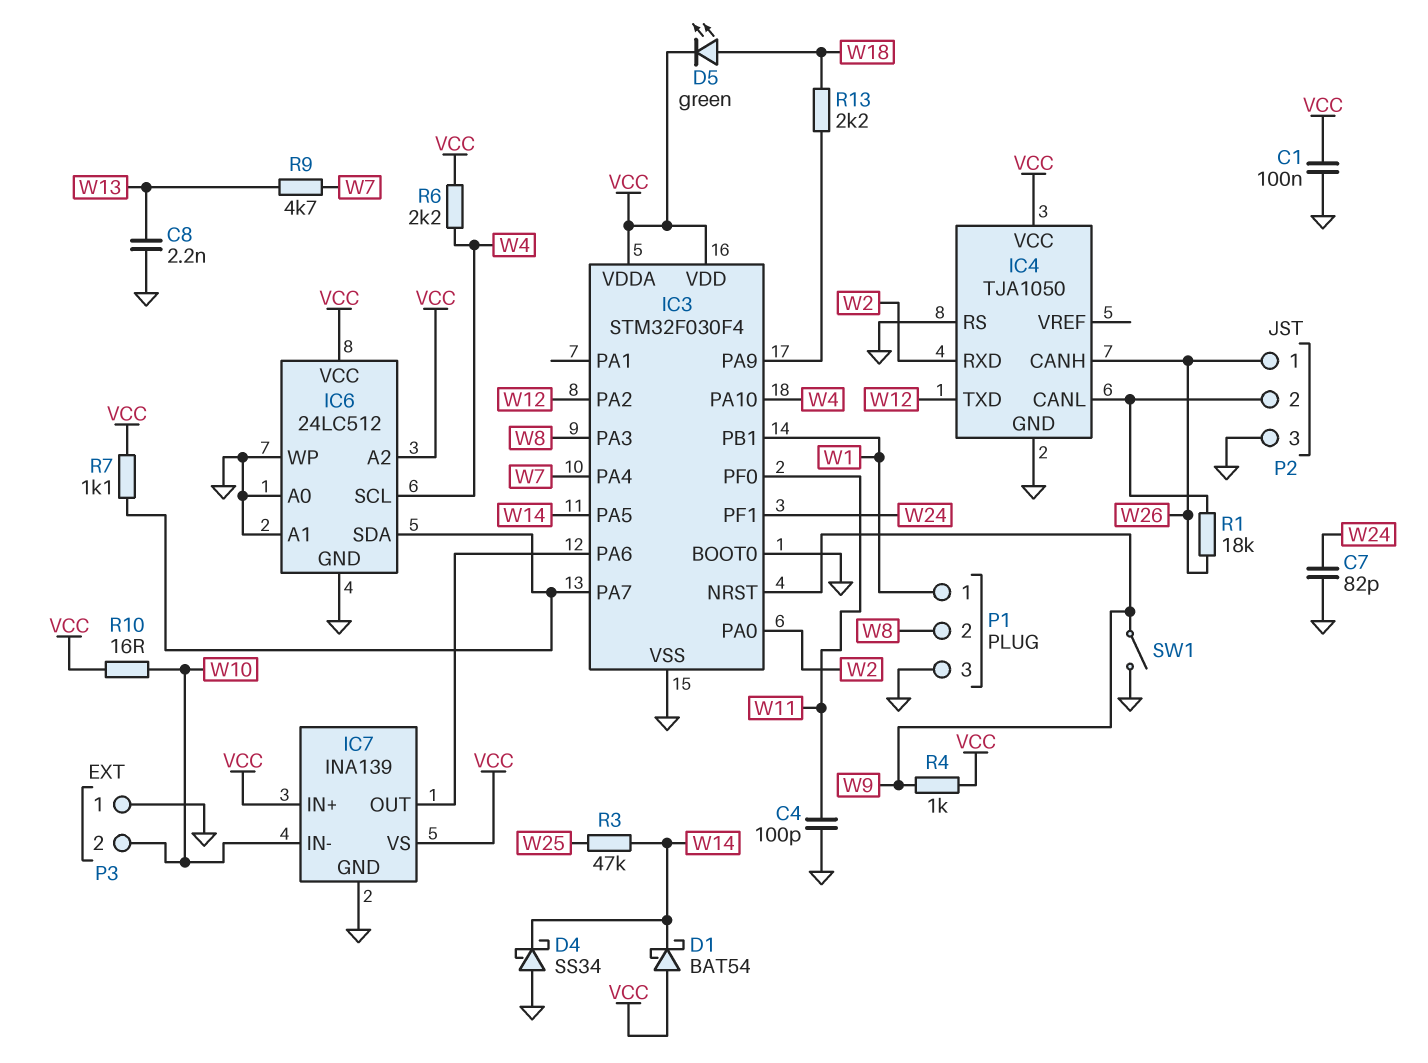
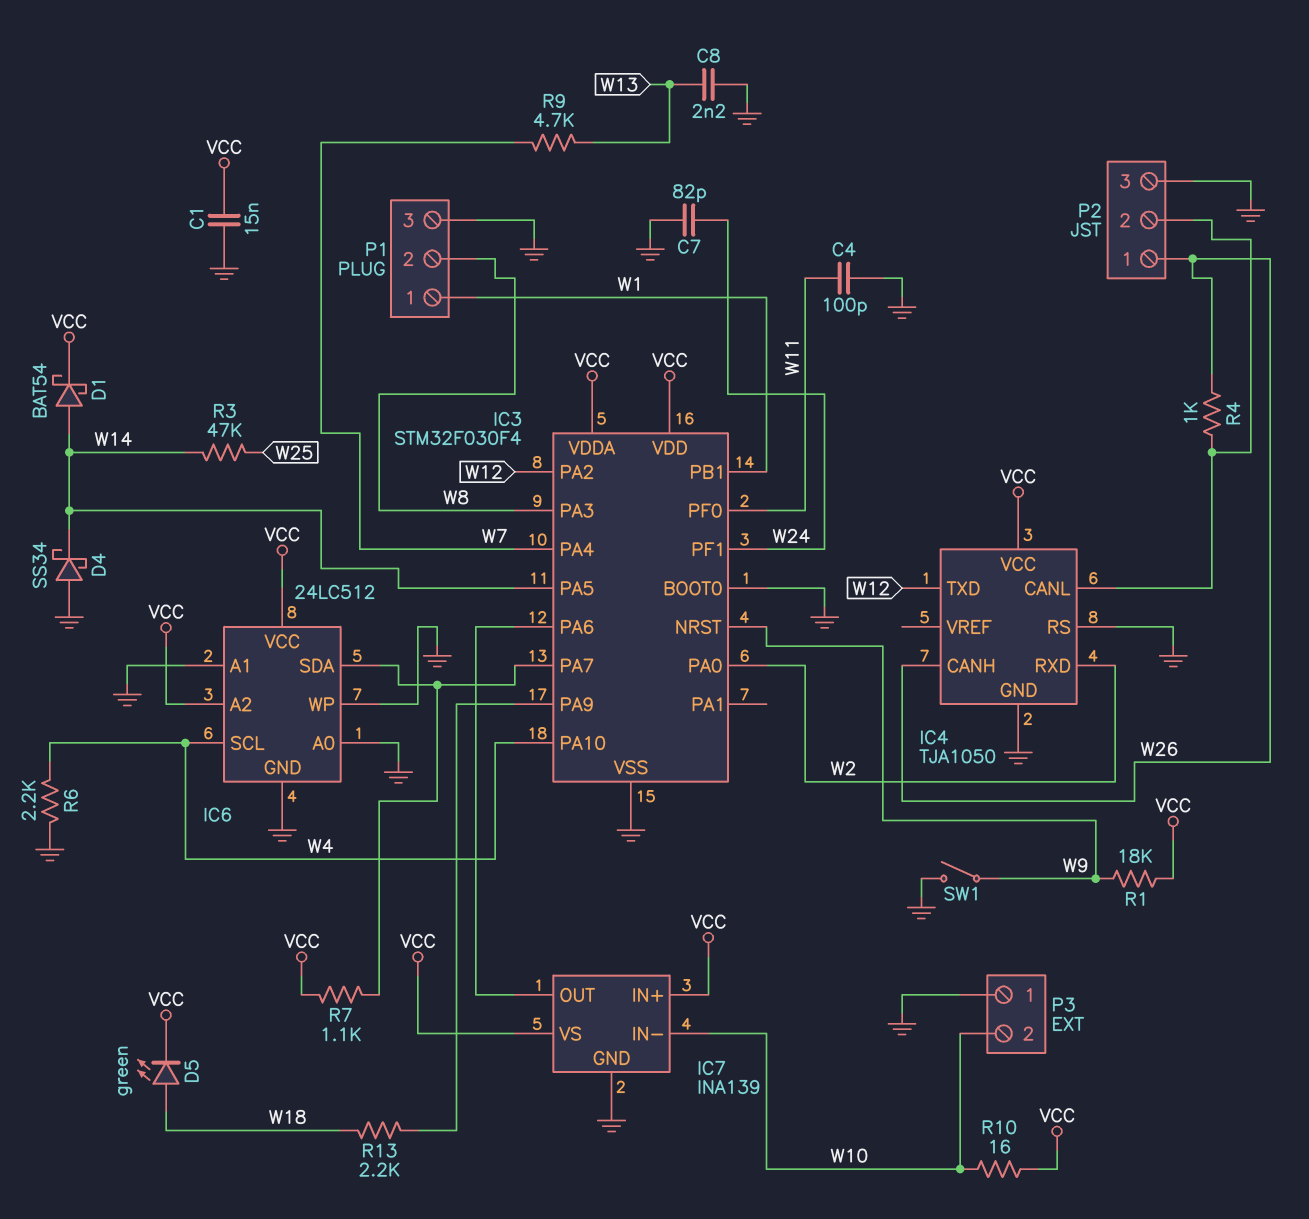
C1: 100nF (GND, VCC) -> 15nF (GND, VCC)
D1: schottky BAT54 (A VCC, K W14) -> schottky BAT54 (A W14, K VCC)
R1: 18k (IC4/CANL, W26) -> 18k (VCC, W9)
R4: 1k (VCC, W9) -> 1k (IC4/CANL, W26)
R6: 2.2k (VCC, W4) -> 2.2k (GND, W4)

